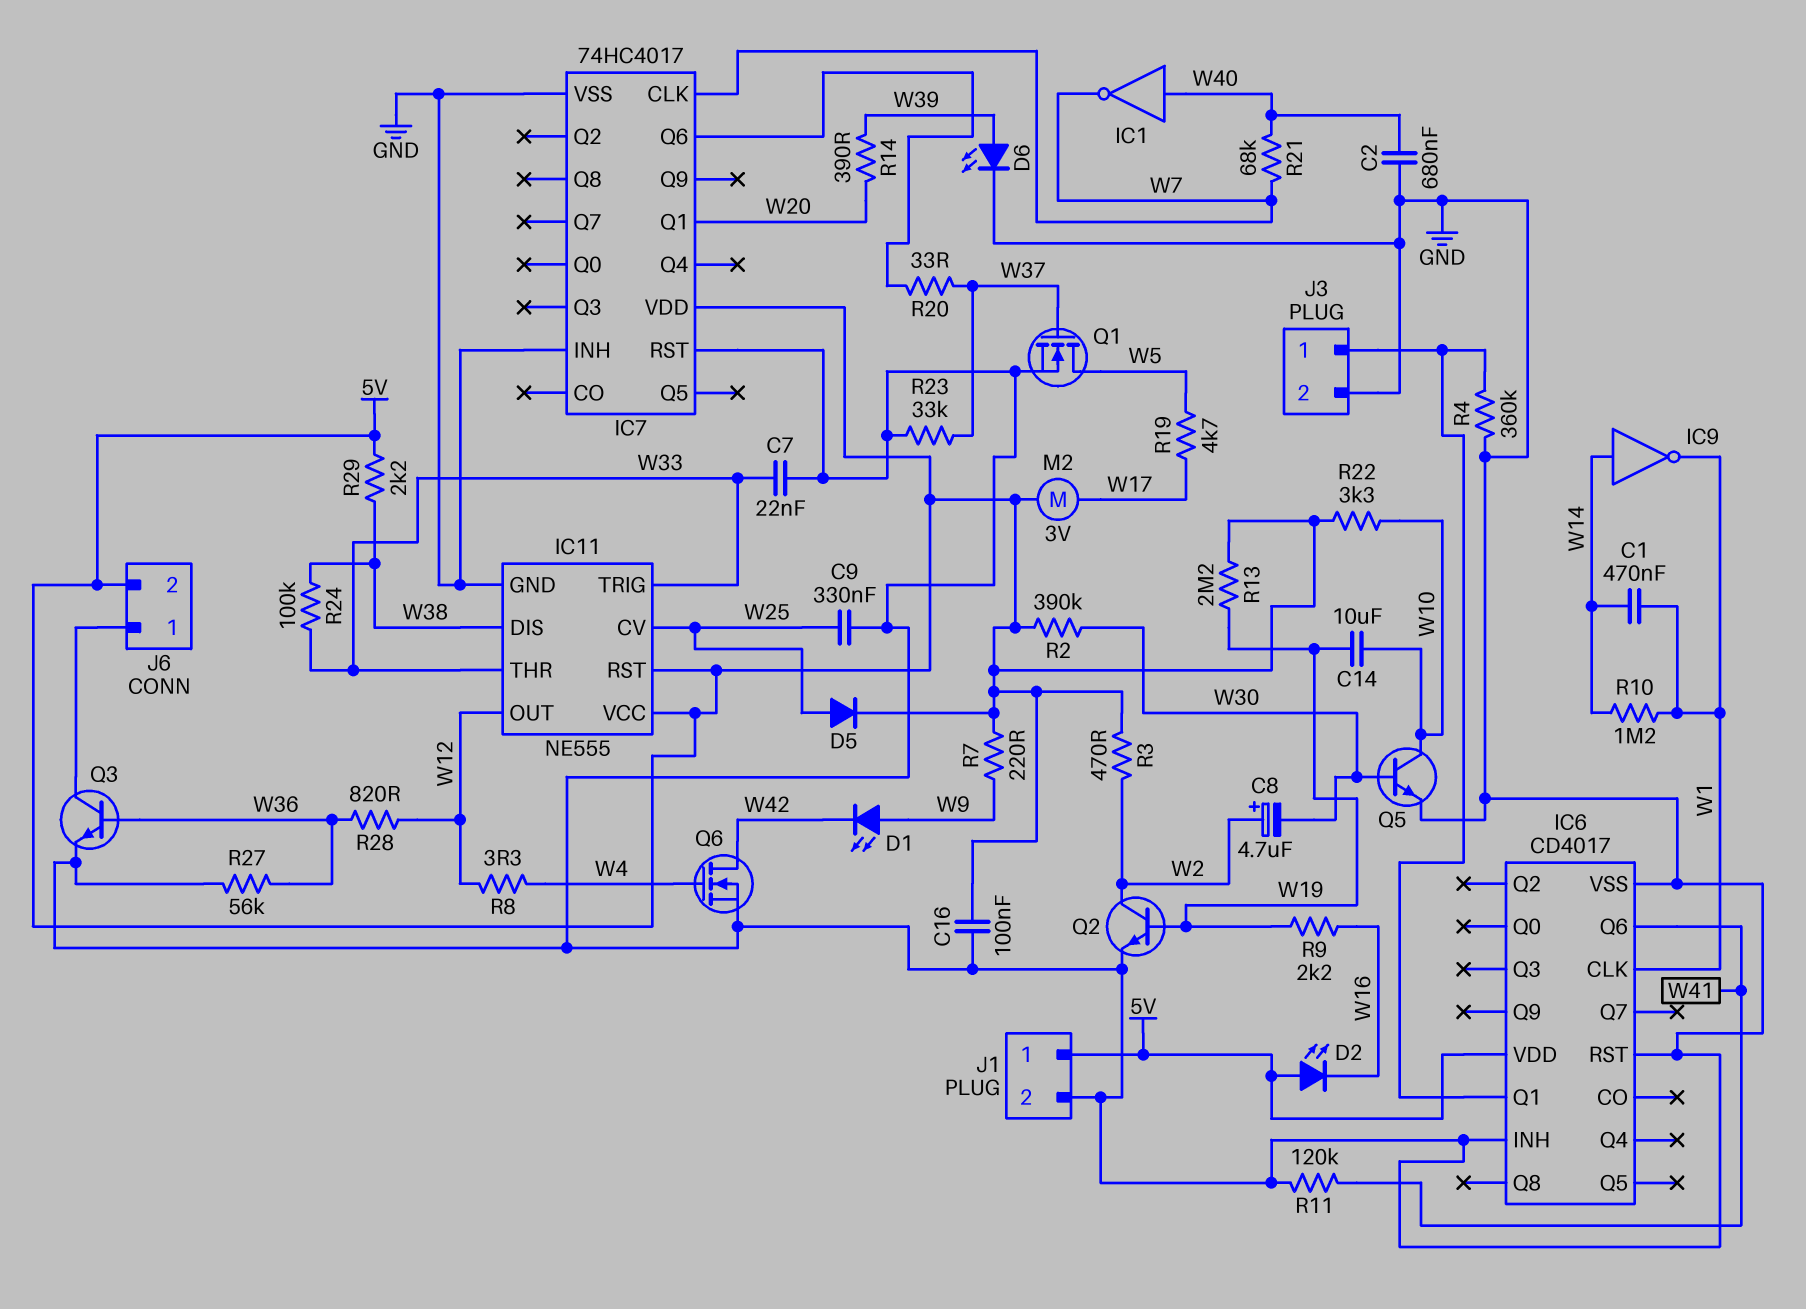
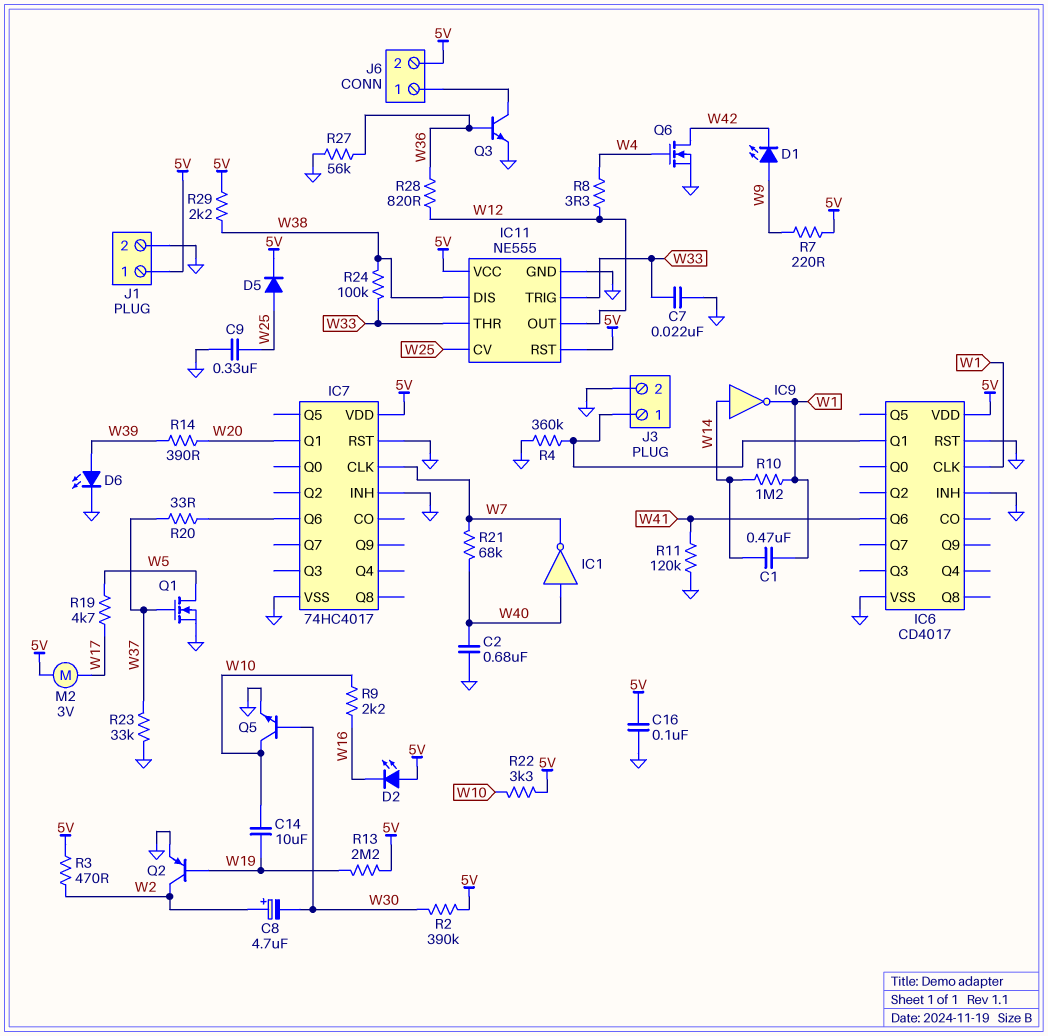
Q2: NPN (B W19, C W2, E GND) -> PNP (B W19, C W2, E GND)
R9: 2.2k (W16, W19) -> 2.2k (W10, W16)

